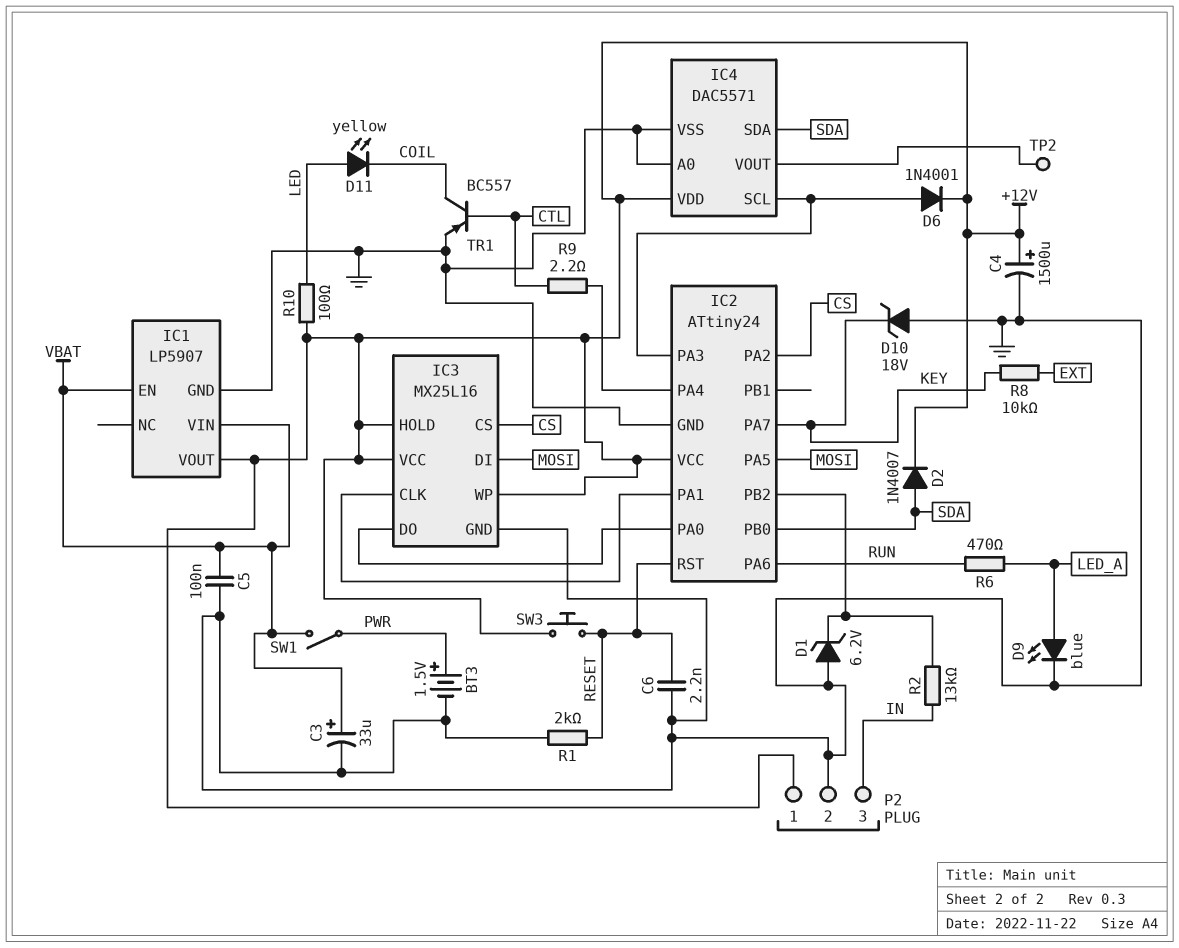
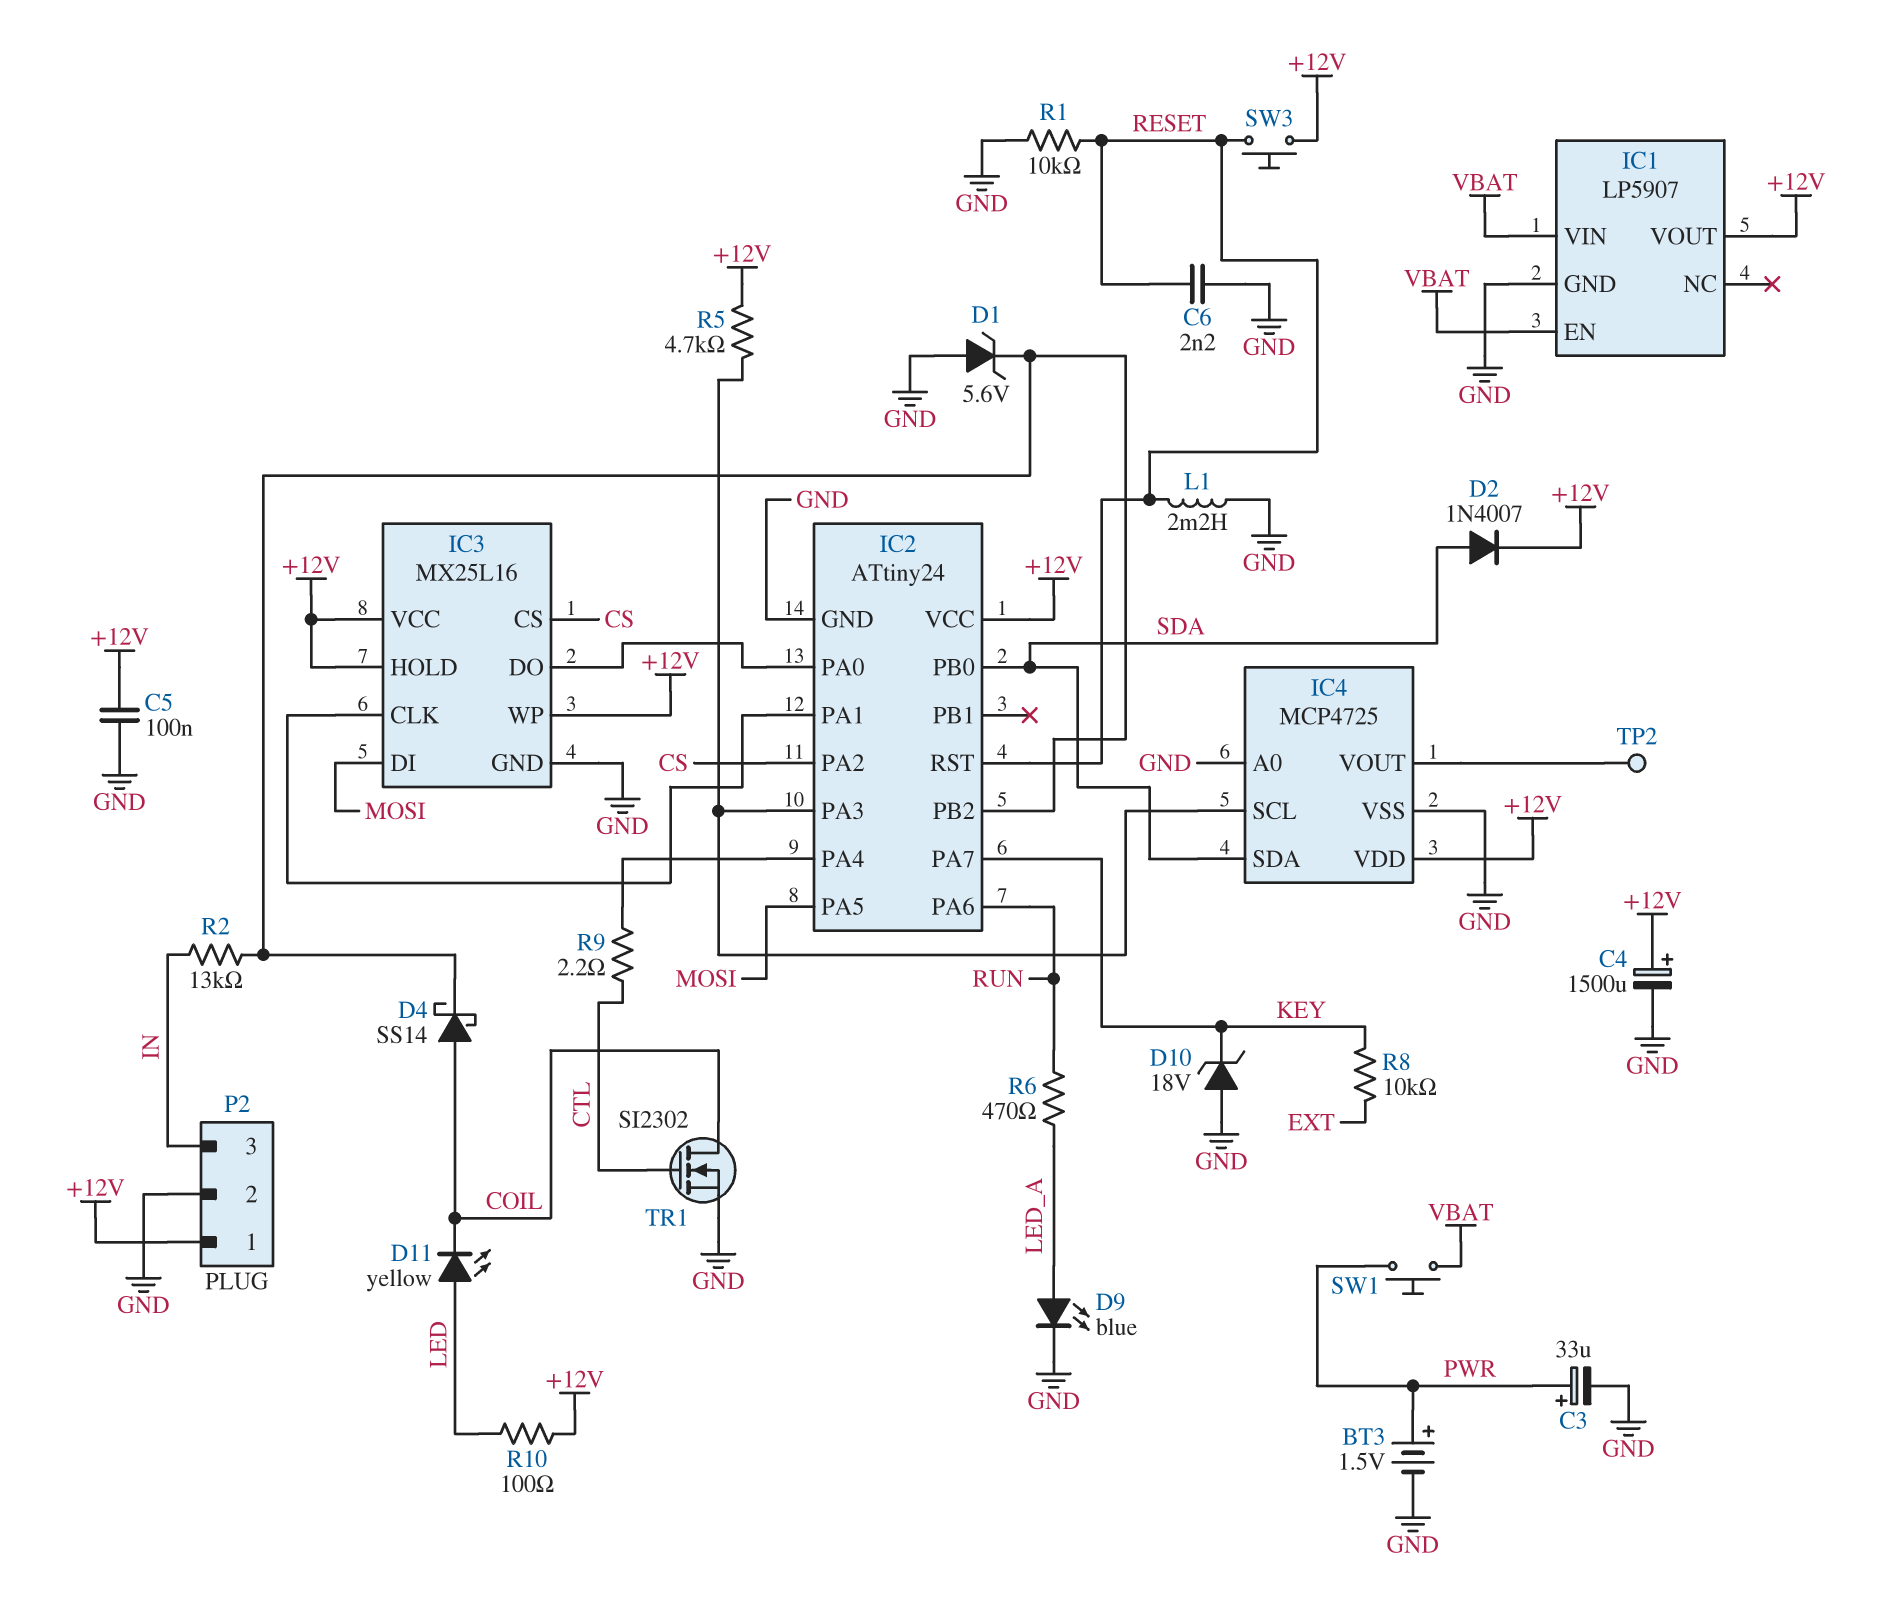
C3: 33uF (plus VBAT, minus GND) -> 33uF (plus PWR, minus GND)
C5: 100nF (GND, VBAT) -> 100nF (+12V, GND)
D1: zener 6.2V (A GND, K IC2/PB2) -> zener 5.6V (A GND, K IC2/PB2)
D4: none -> schottky SS14 (A COIL, K IC2/PB2)
D6: diode 1N4001 (A IC2/PA3, K +12V) -> none
IC4: DAC5571 -> MCP4725
L1: none -> 2.2mH (GND, RESET)
R1: 2k (GND, RESET) -> 10k (GND, RESET)
R5: none -> 4.7k (+12V, IC2/PA3)
SW1: switch (PWR, VBAT) -> button (PWR, VBAT)
TR1: PNP BC557 (B CTL, C COIL, E GND) -> NMOS SI2302 (G CTL, D COIL, S GND)

